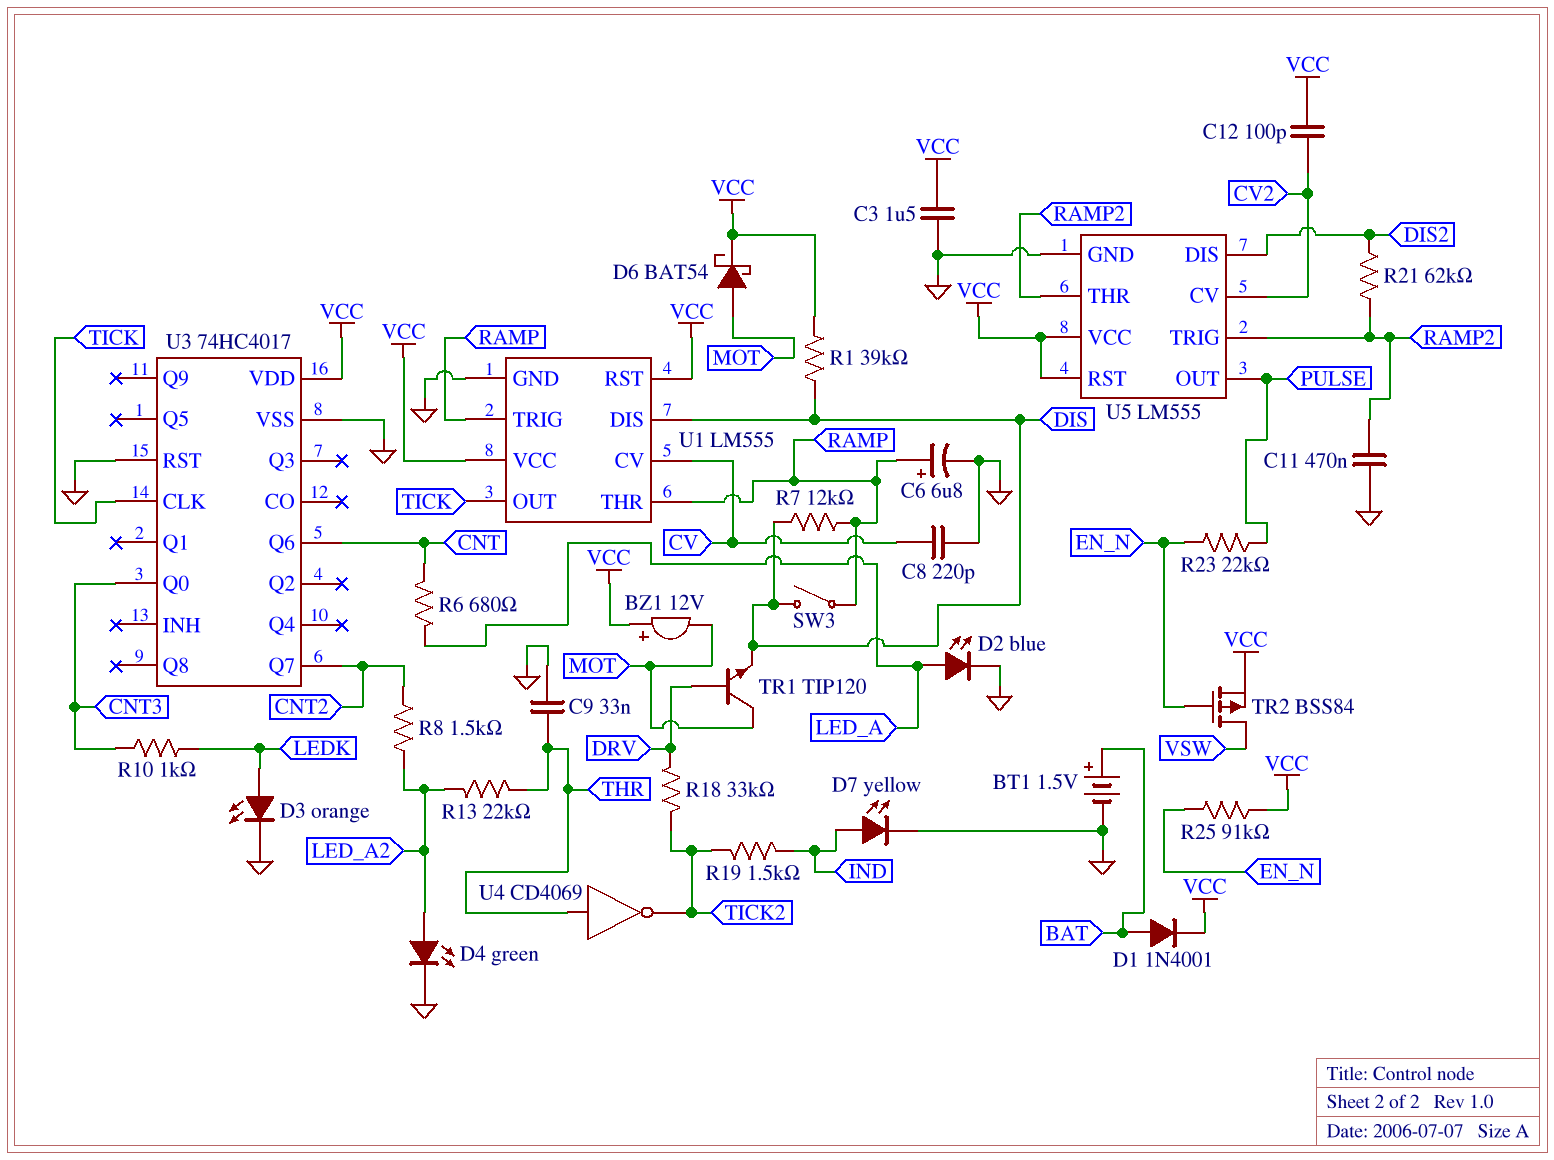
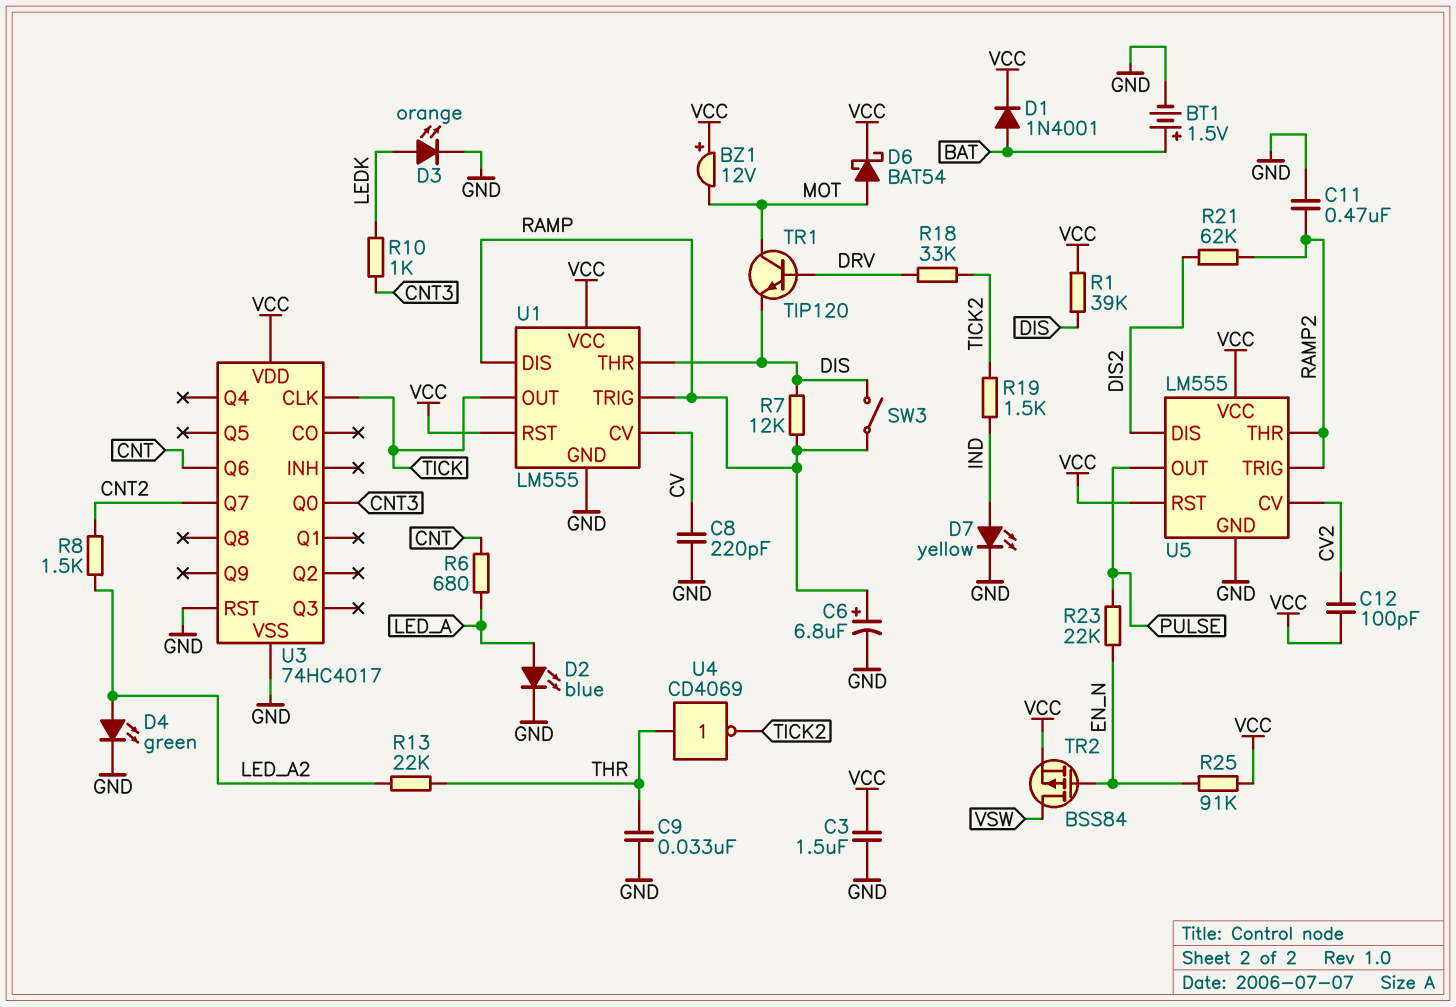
U1 pin DIS: DIS -> RAMP
U1 pin THR: RAMP -> DIS

